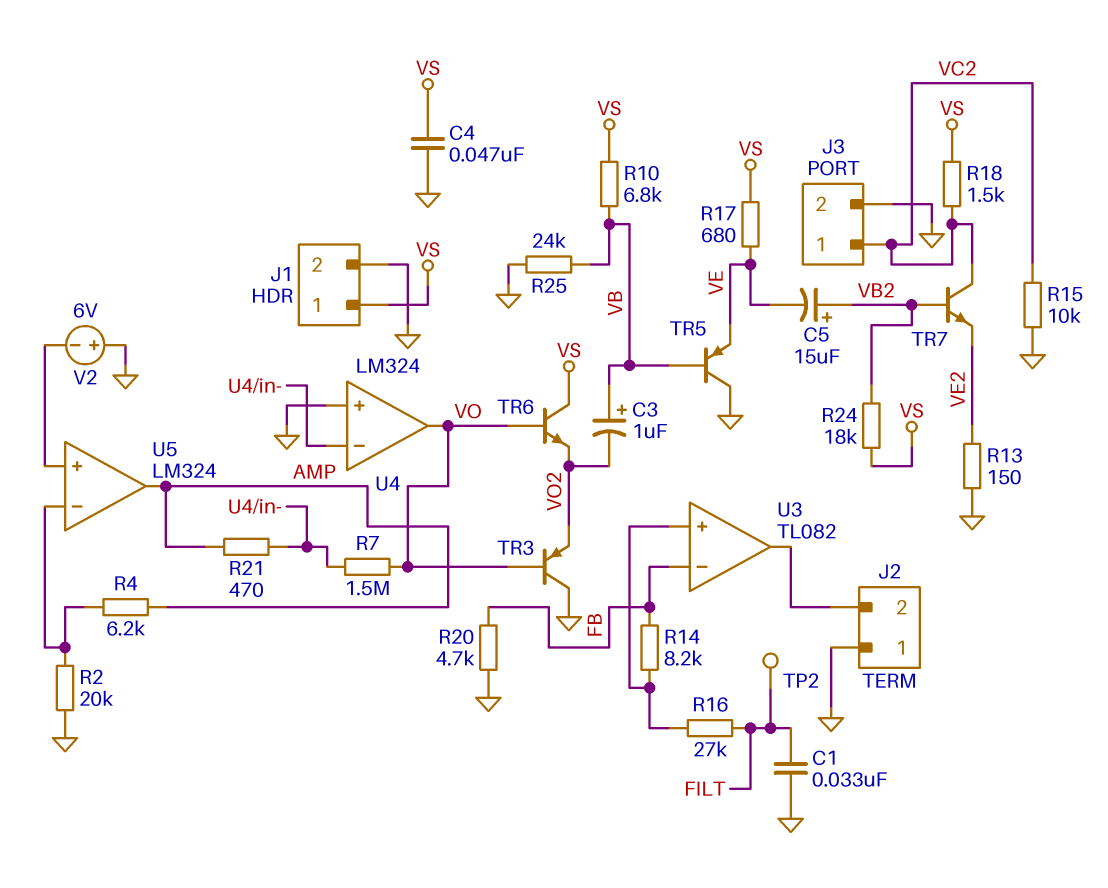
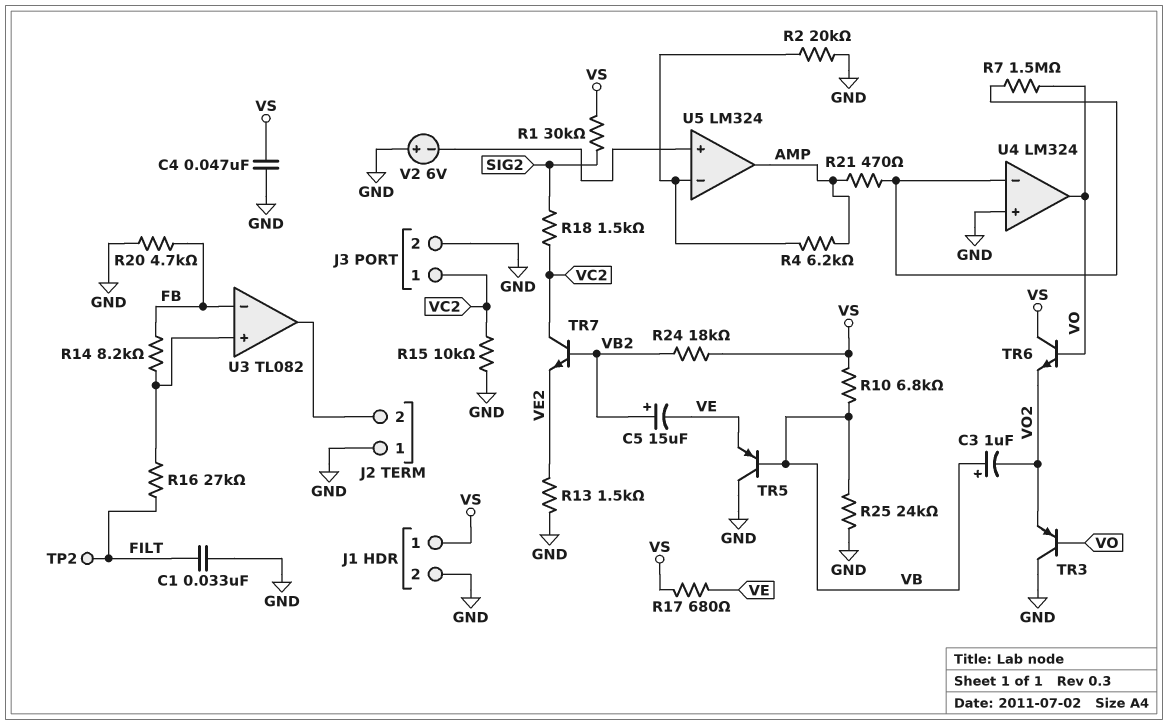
R1: none -> 30k (SIG2, VS)
R13: 150 (GND, VE2) -> 1.5k (GND, VE2)
R18: 1.5k (VC2, VS) -> 1.5k (SIG2, VC2)

